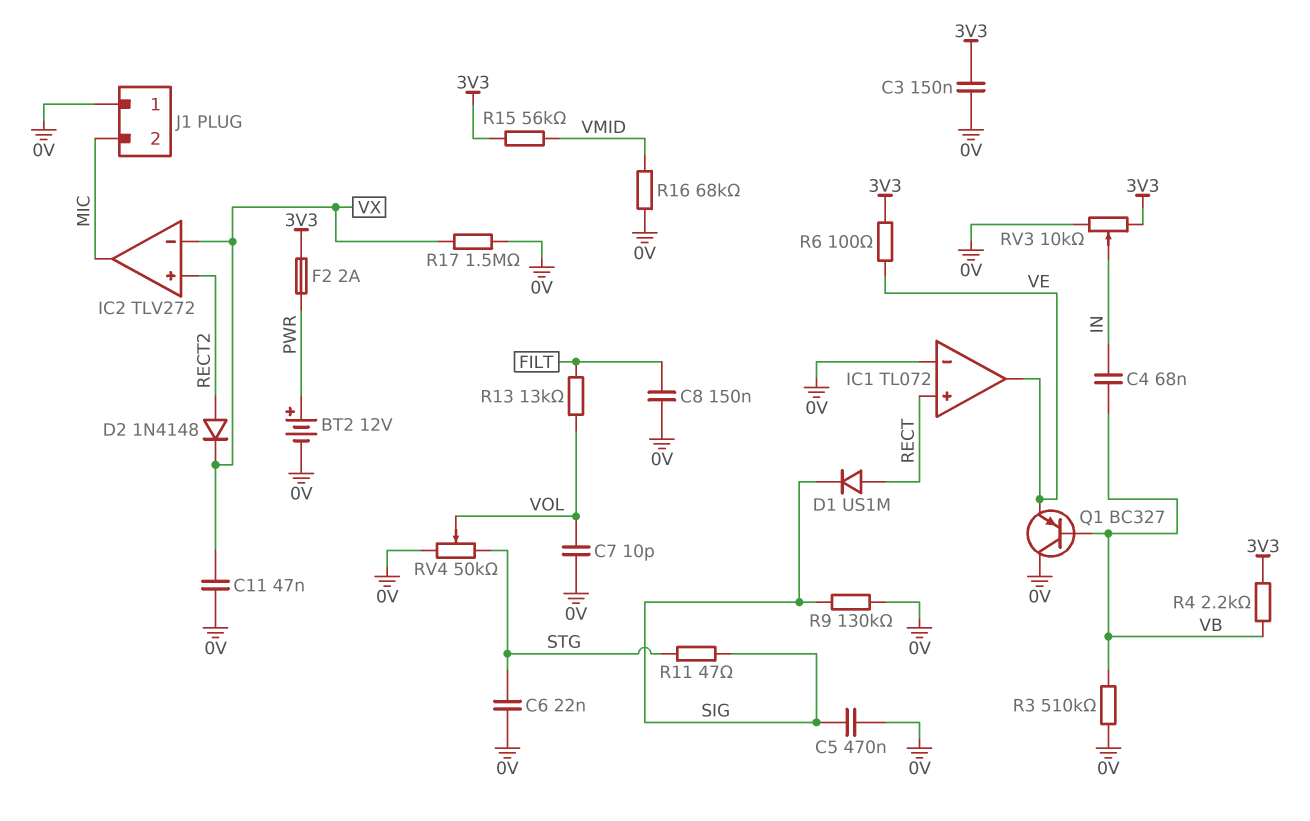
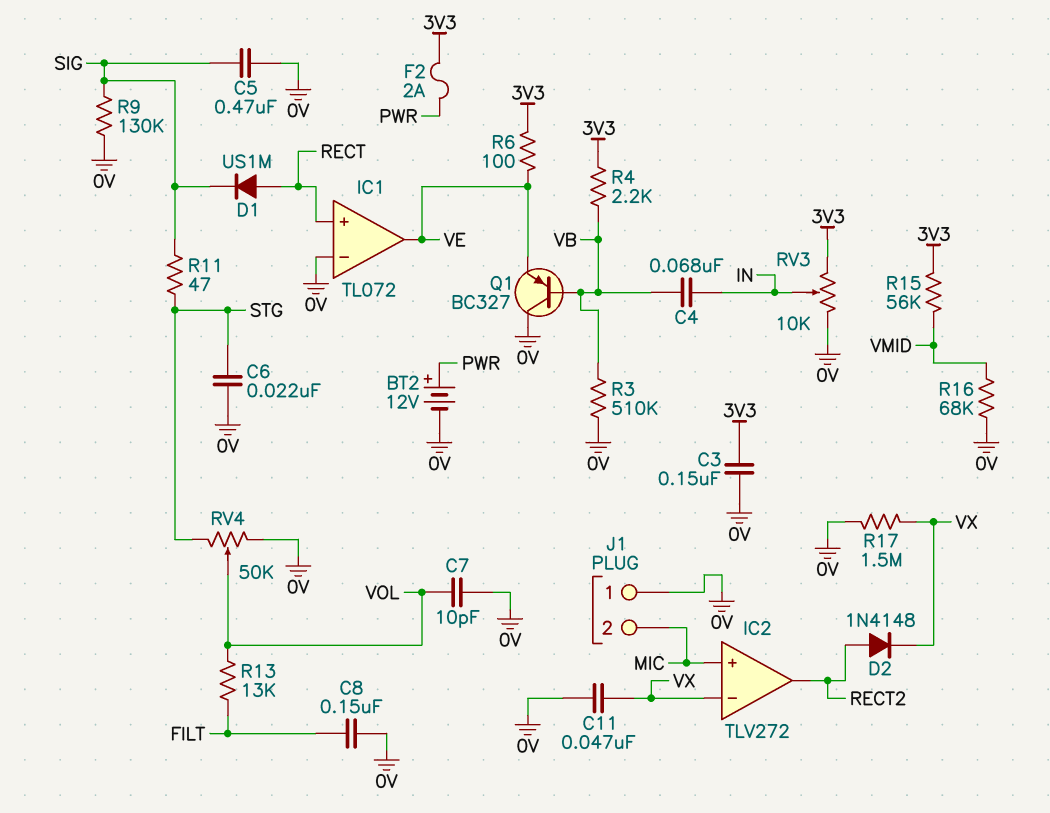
IC2 pin in+: RECT2 -> MIC
IC2 pin out: MIC -> RECT2

